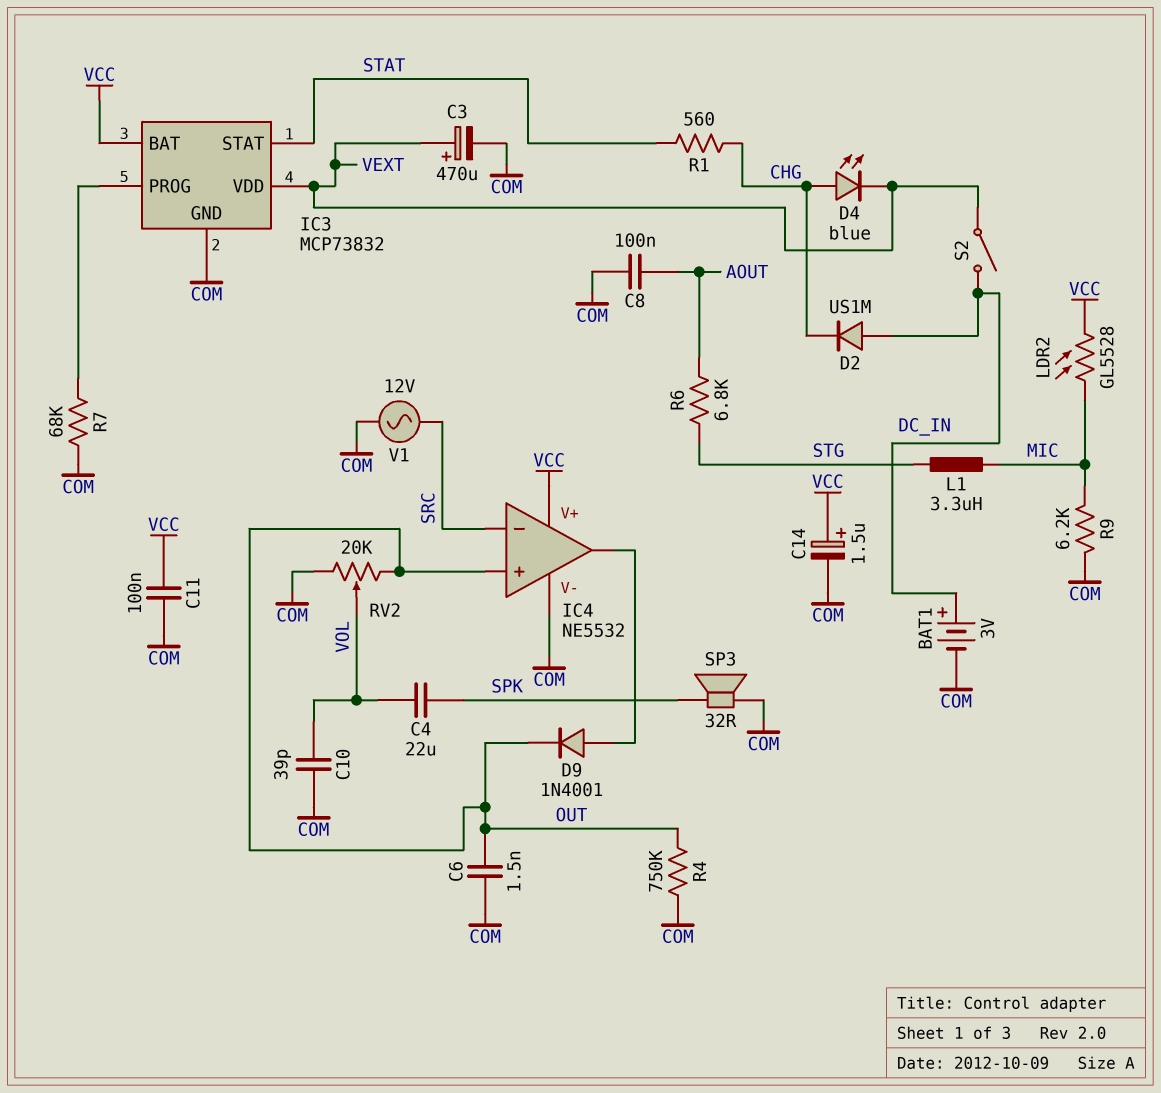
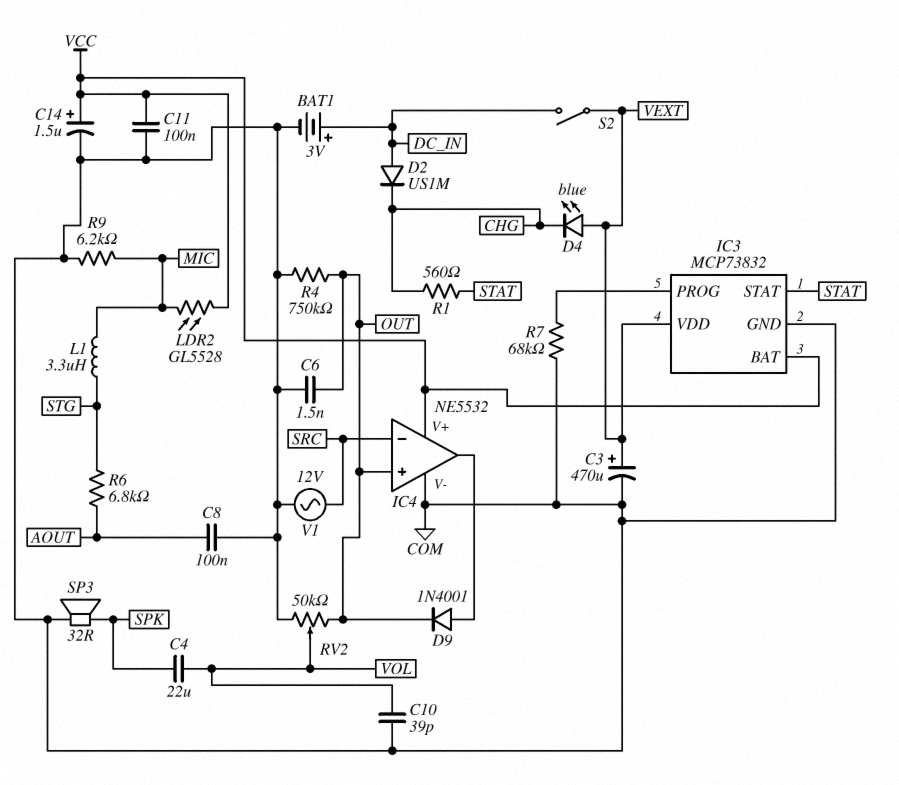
D4: LED blue (A CHG, K VEXT) -> LED blue (A VEXT, K CHG)
RV2: 20k (COM, OUT, wiper VOL) -> 50k (COM, OUT, wiper VOL)

